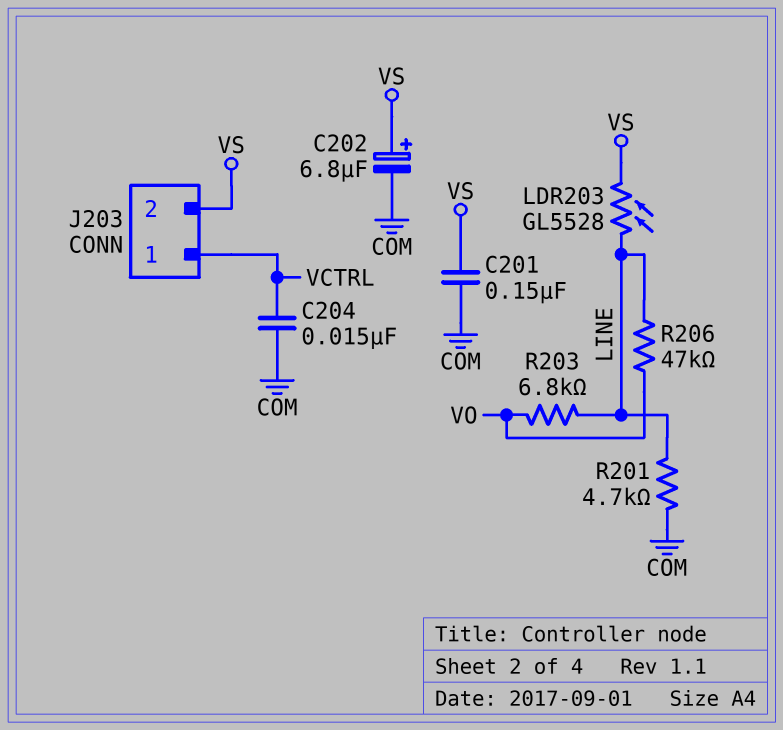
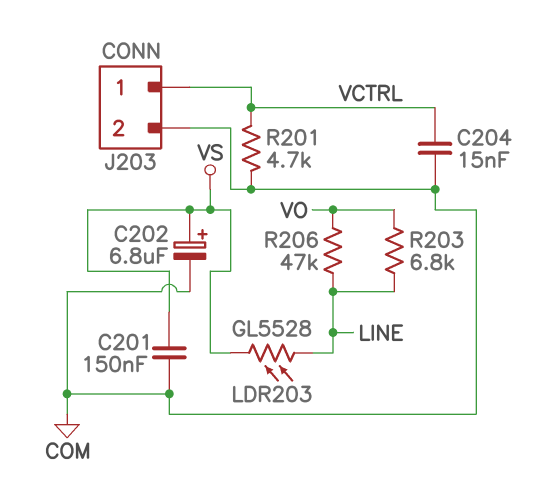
J203 pin 2: VS -> COM
R201: 4.7k (COM, LINE) -> 4.7k (COM, VCTRL)

